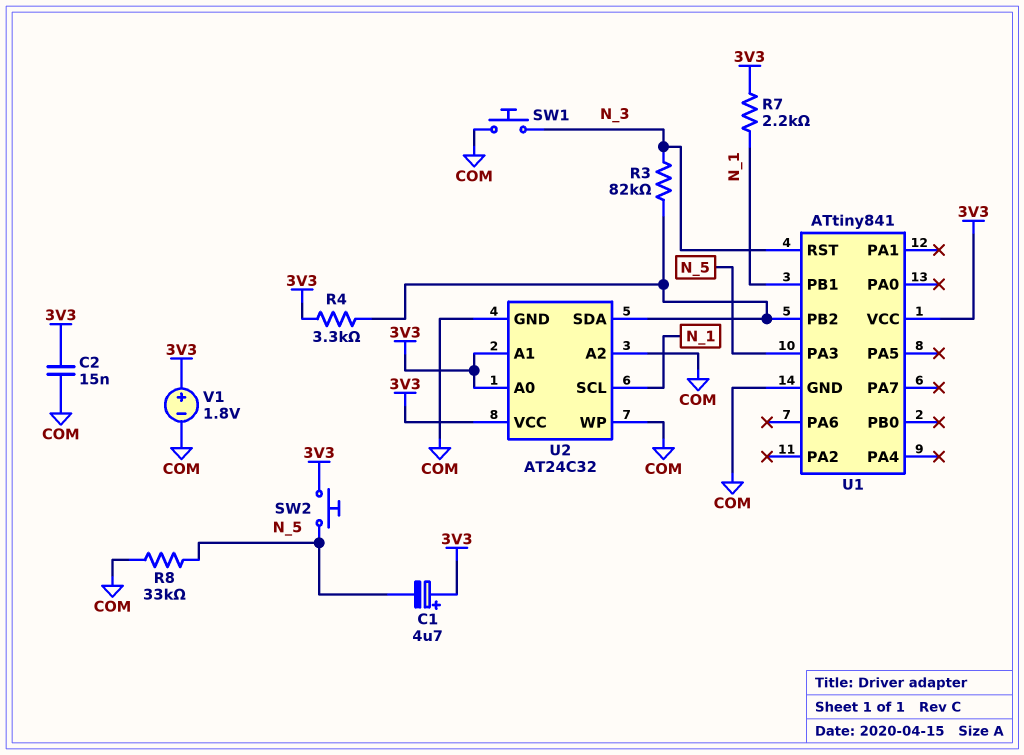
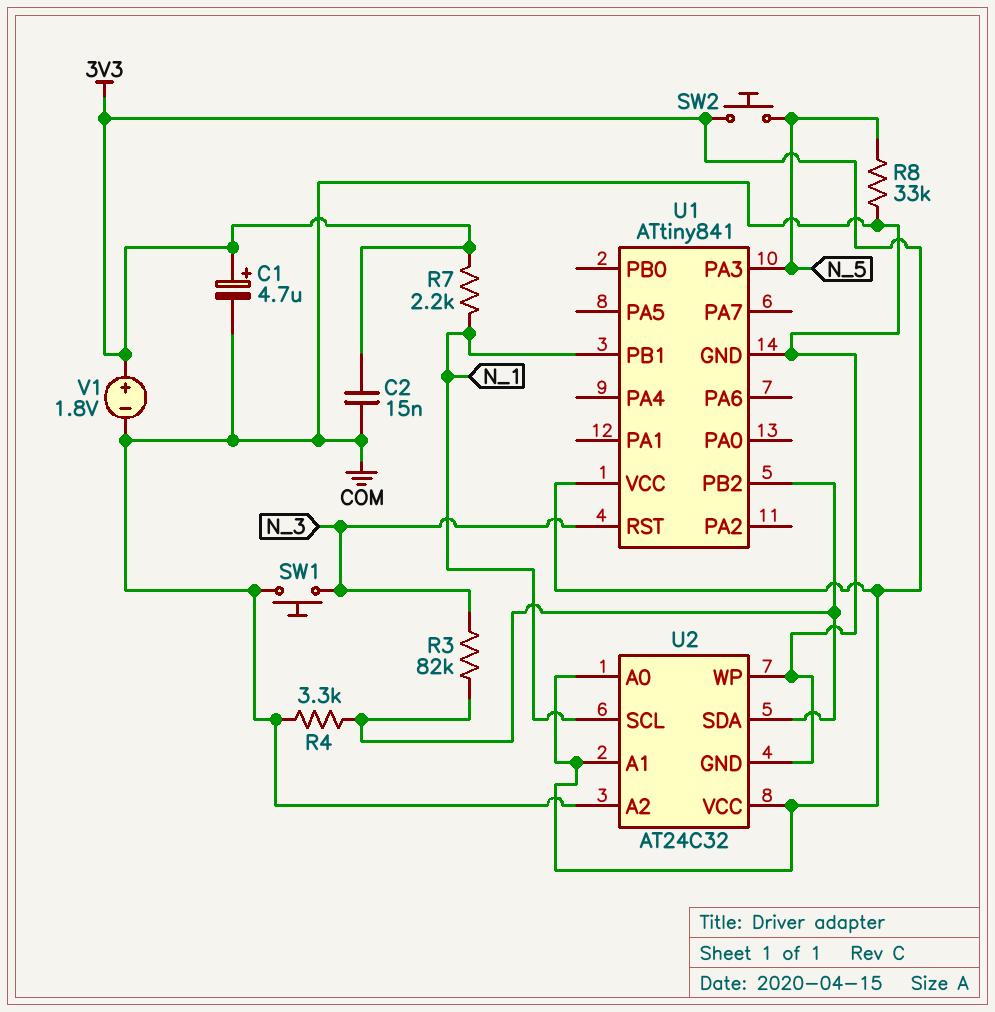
C1: 4.7uF (plus 3V3, minus N_5) -> 4.7uF (plus 3V3, minus COM)
R4: 3.3k (3V3, U1/PB2) -> 3.3k (COM, U1/PB2)

